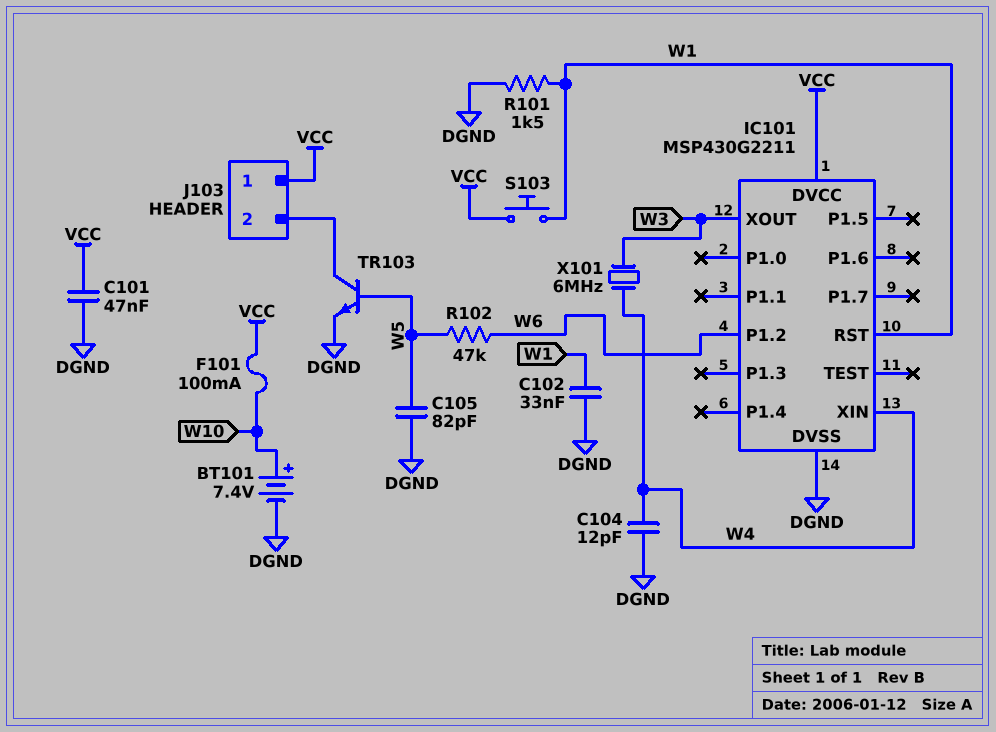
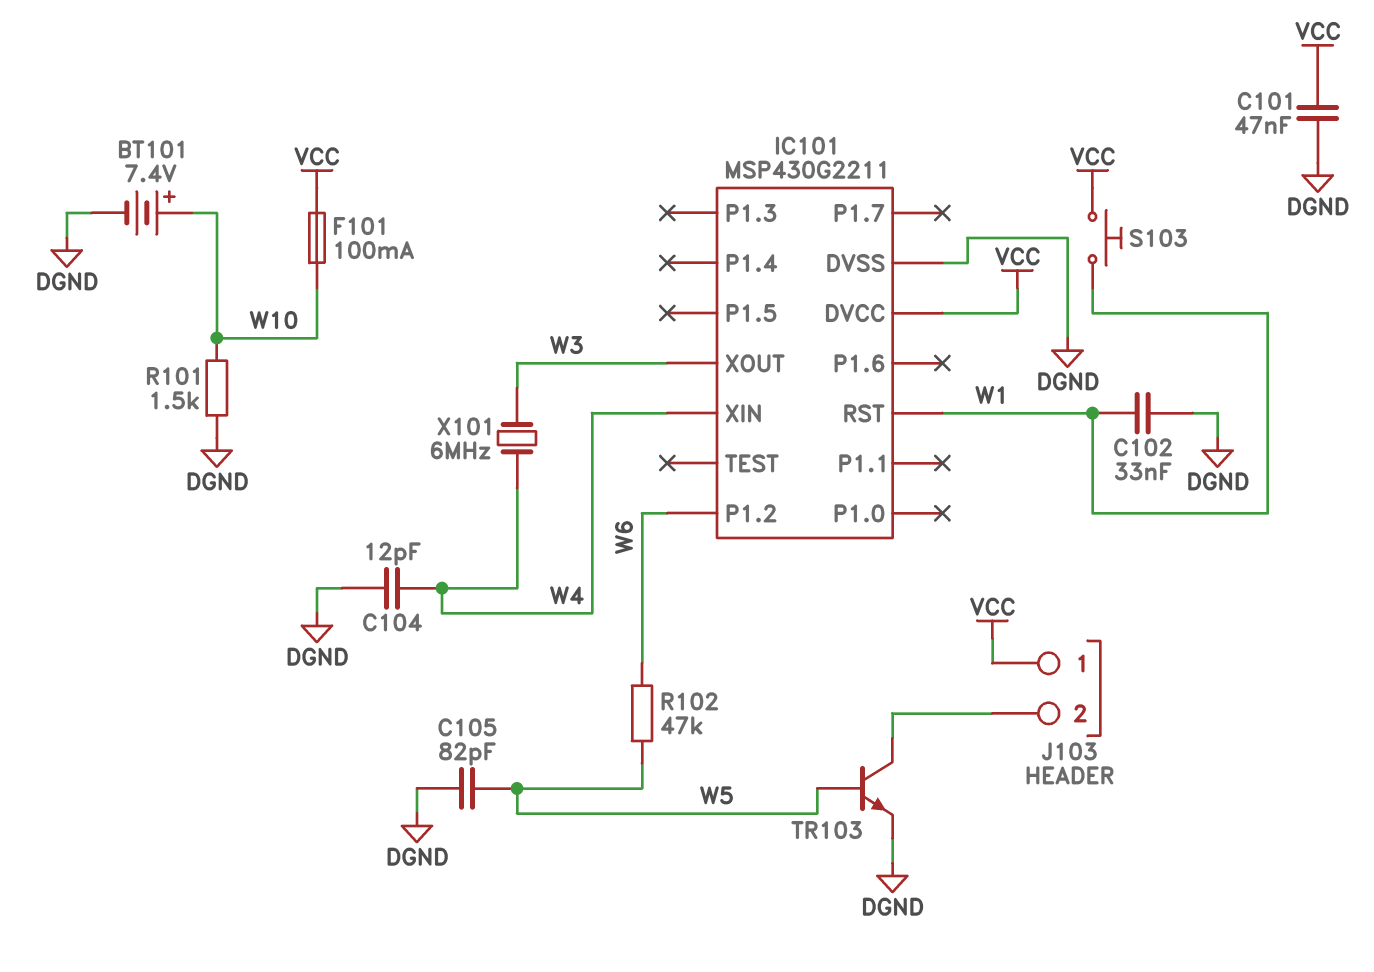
R101: 1.5k (DGND, W1) -> 1.5k (DGND, W10)

